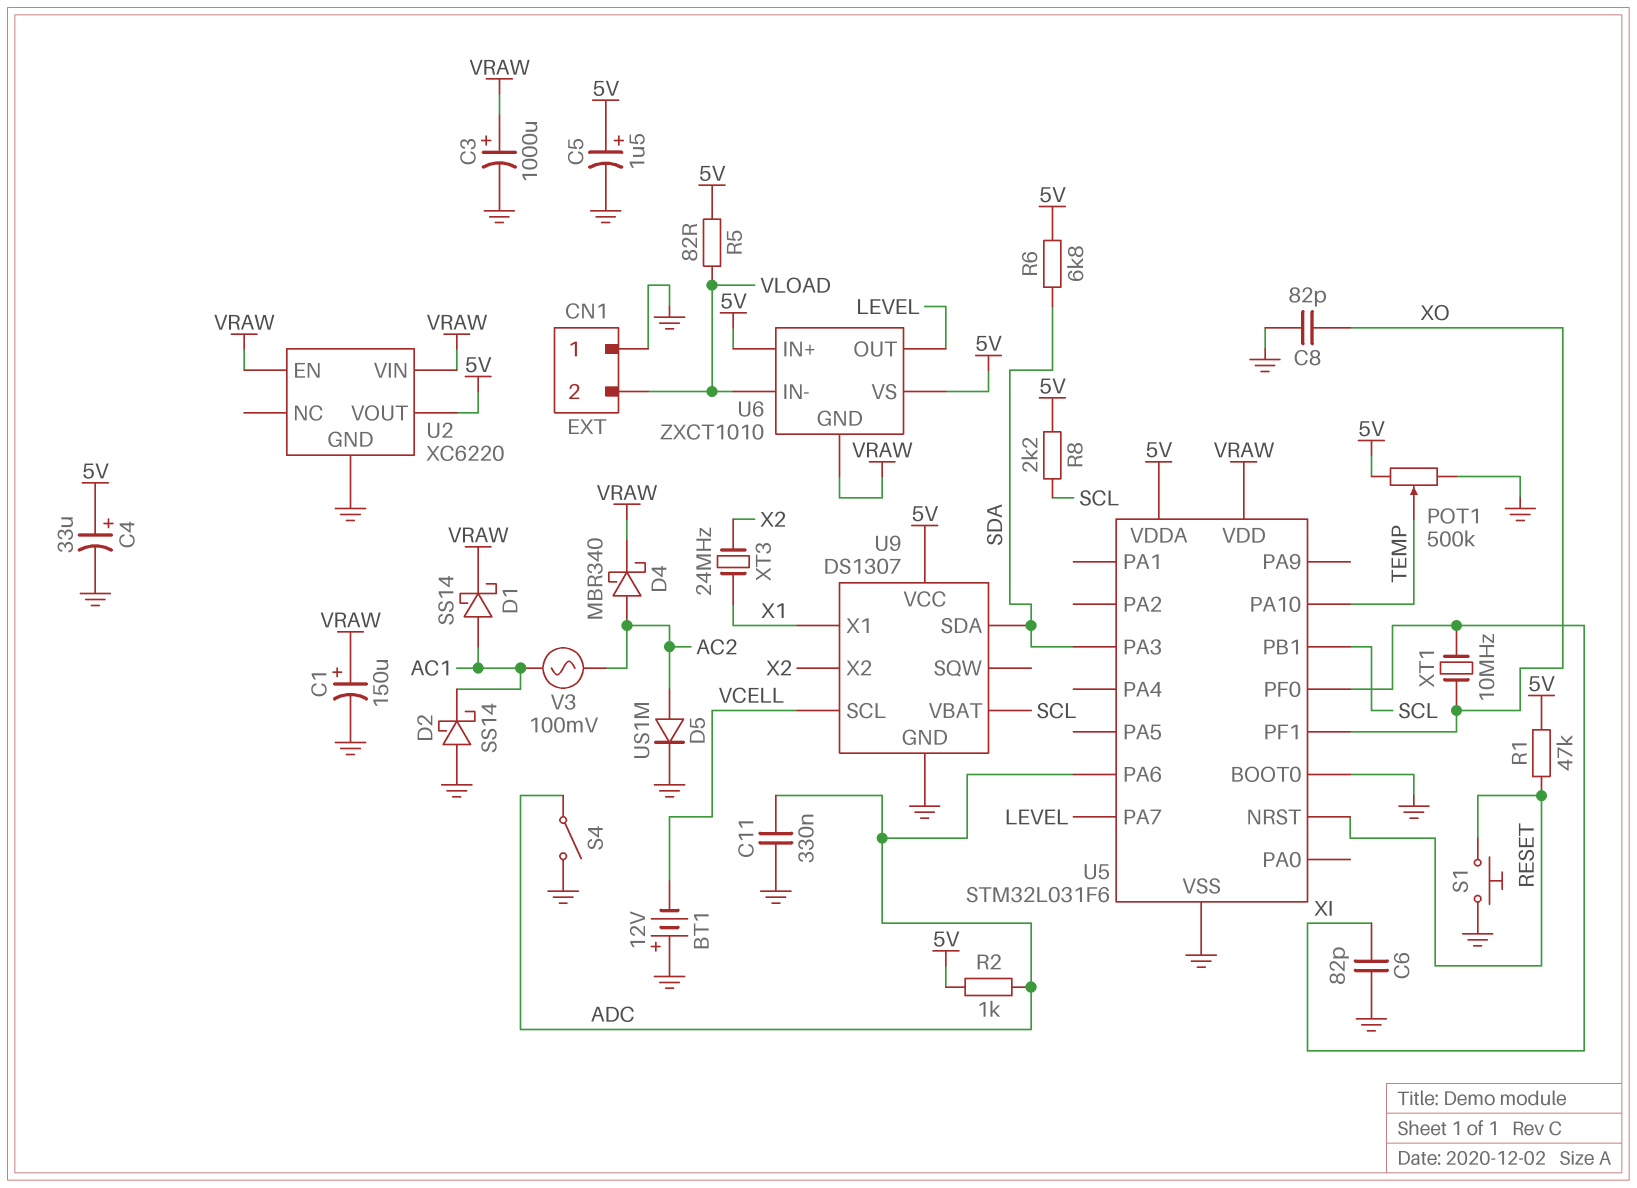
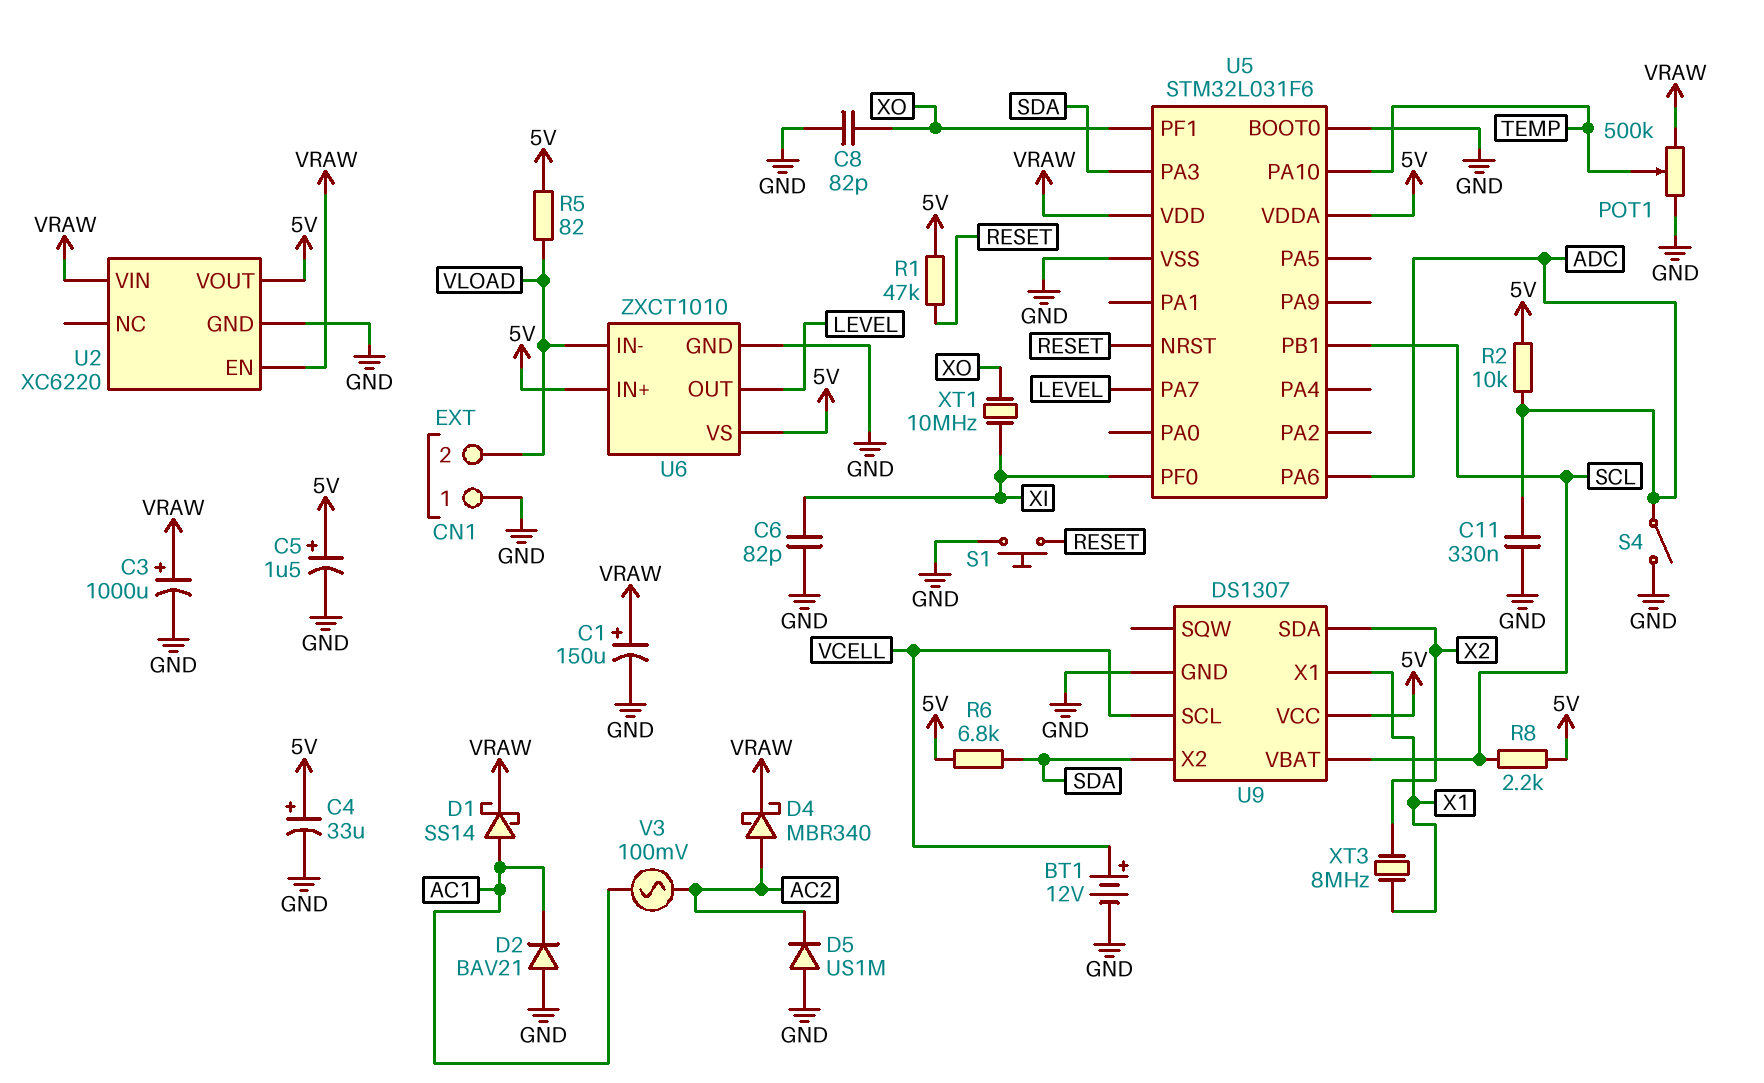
BT1: 12V (plus GND, minus VCELL) -> 12V (plus VCELL, minus GND)
D2: schottky SS14 (A GND, K AC1) -> diode BAV21 (A GND, K AC1)
D5: diode US1M (A AC2, K GND) -> diode US1M (A GND, K AC2)
POT1: 500k (5V, GND, wiper TEMP) -> 500k (GND, VRAW, wiper TEMP)
R2: 1k (5V, ADC) -> 10k (5V, ADC)
U6 pin GND: VRAW -> GND
U9 pin SDA: SDA -> X2
U9 pin X2: X2 -> SDA
XT3: 24MHz (X1, X2) -> 8MHz (X1, X2)

